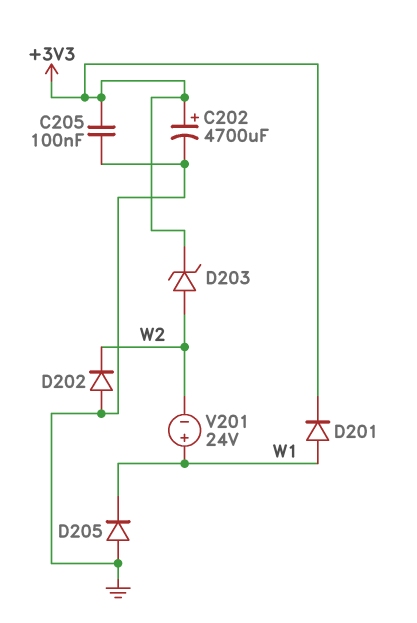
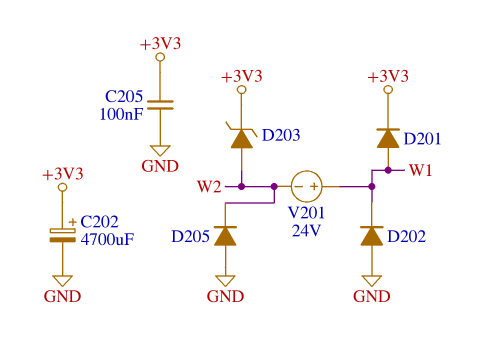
D202: diode (A GND, K W2) -> diode (A GND, K W1)
D205: diode (A GND, K W1) -> diode (A GND, K W2)

